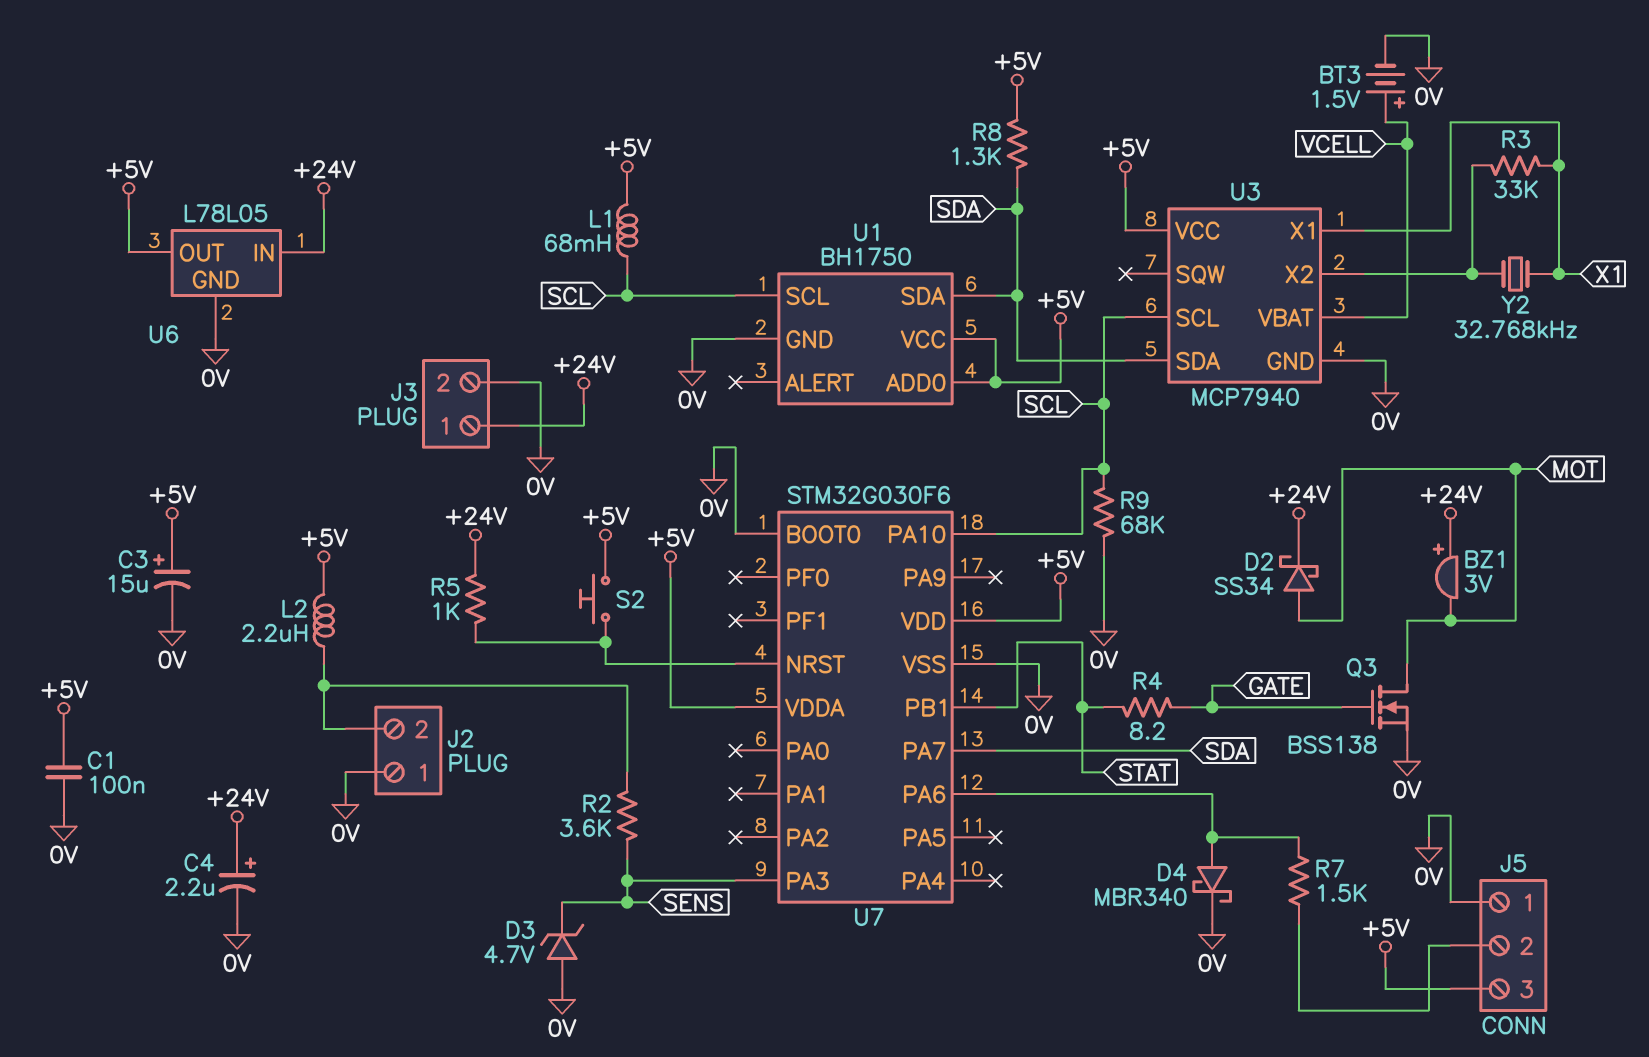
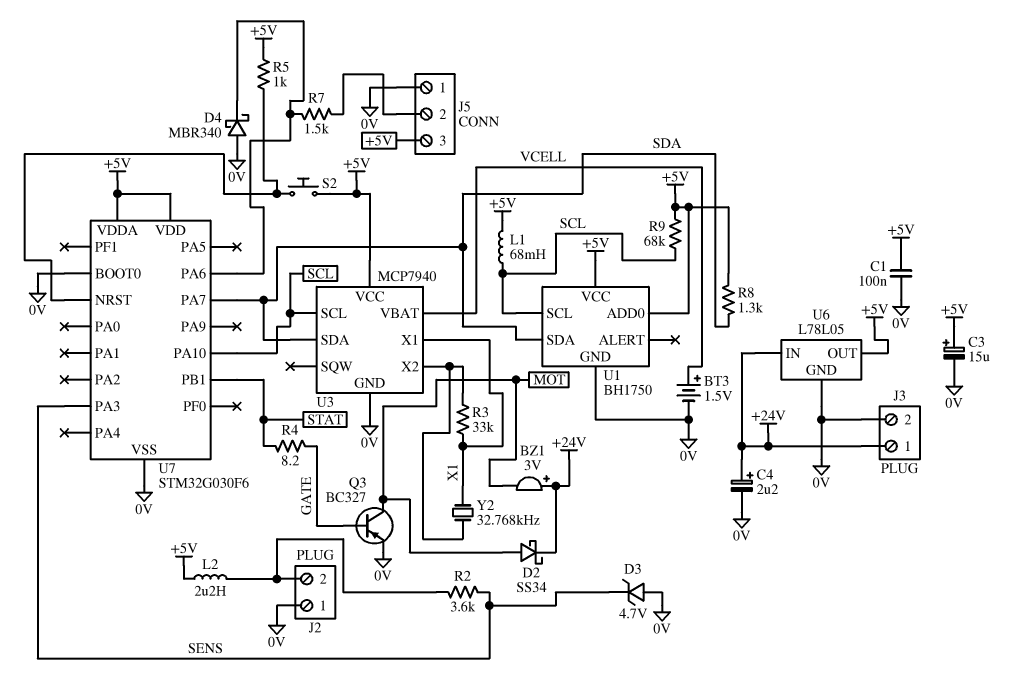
D4: schottky MBR340 (A U7/PA6, K 0V) -> schottky MBR340 (A 0V, K U7/PA6)
Q3: NMOS BSS138 (G GATE, D MOT, S 0V) -> PNP BC327 (B GATE, C MOT, E 0V)
R5: 1k (+24V, U7/NRST) -> 1k (+5V, U7/NRST)
R9: 68k (0V, SCL) -> 68k (+5V, SCL)

